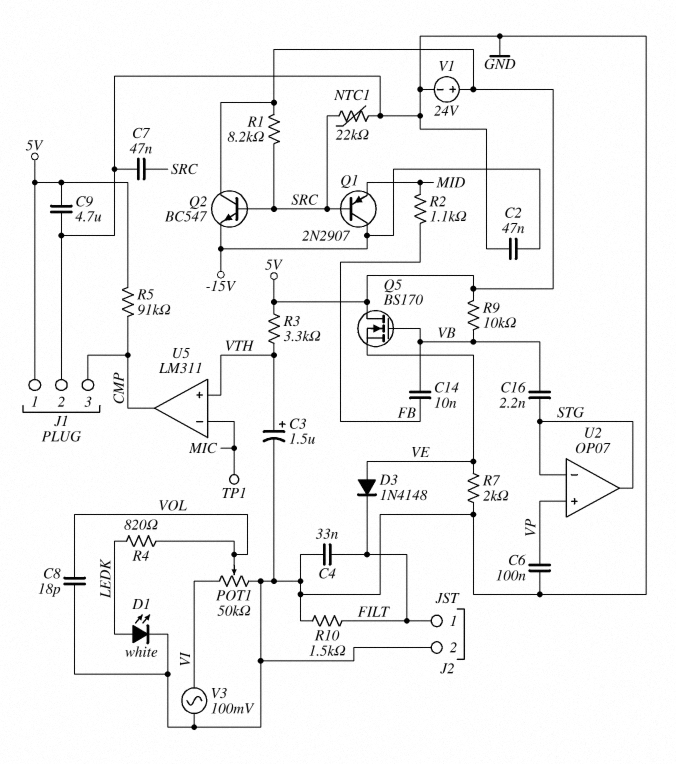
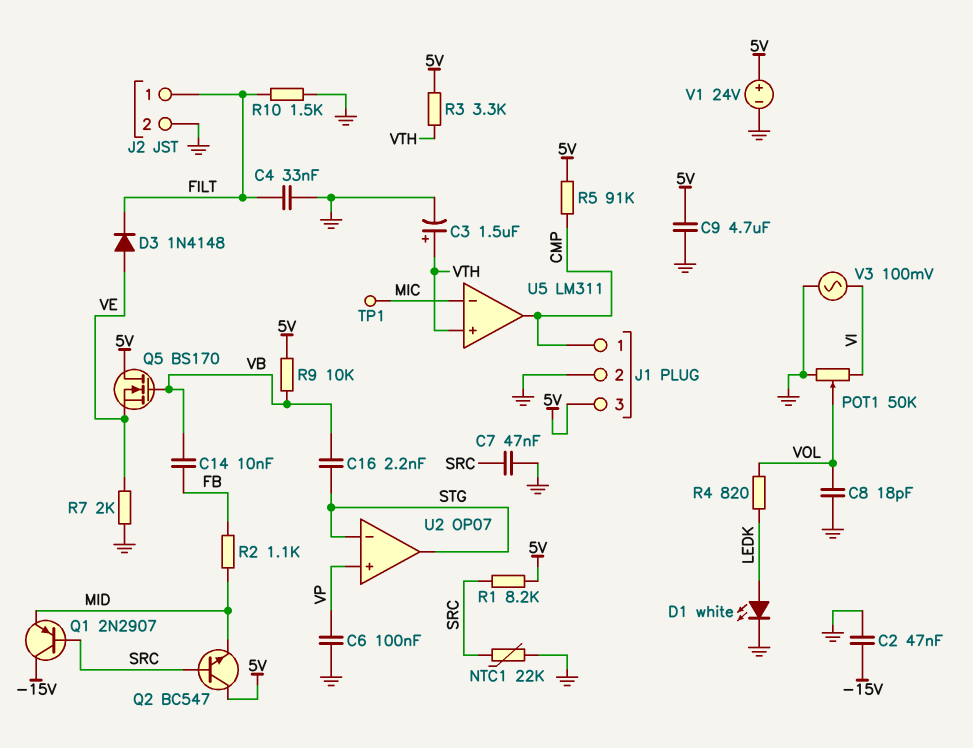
J1 pin 1: 5V -> CMP
J1 pin 3: CMP -> 5V
Q2: NPN BC547 (B SRC, C 5V, E -15V) -> NPN BC547 (B SRC, C 5V, E MID)

